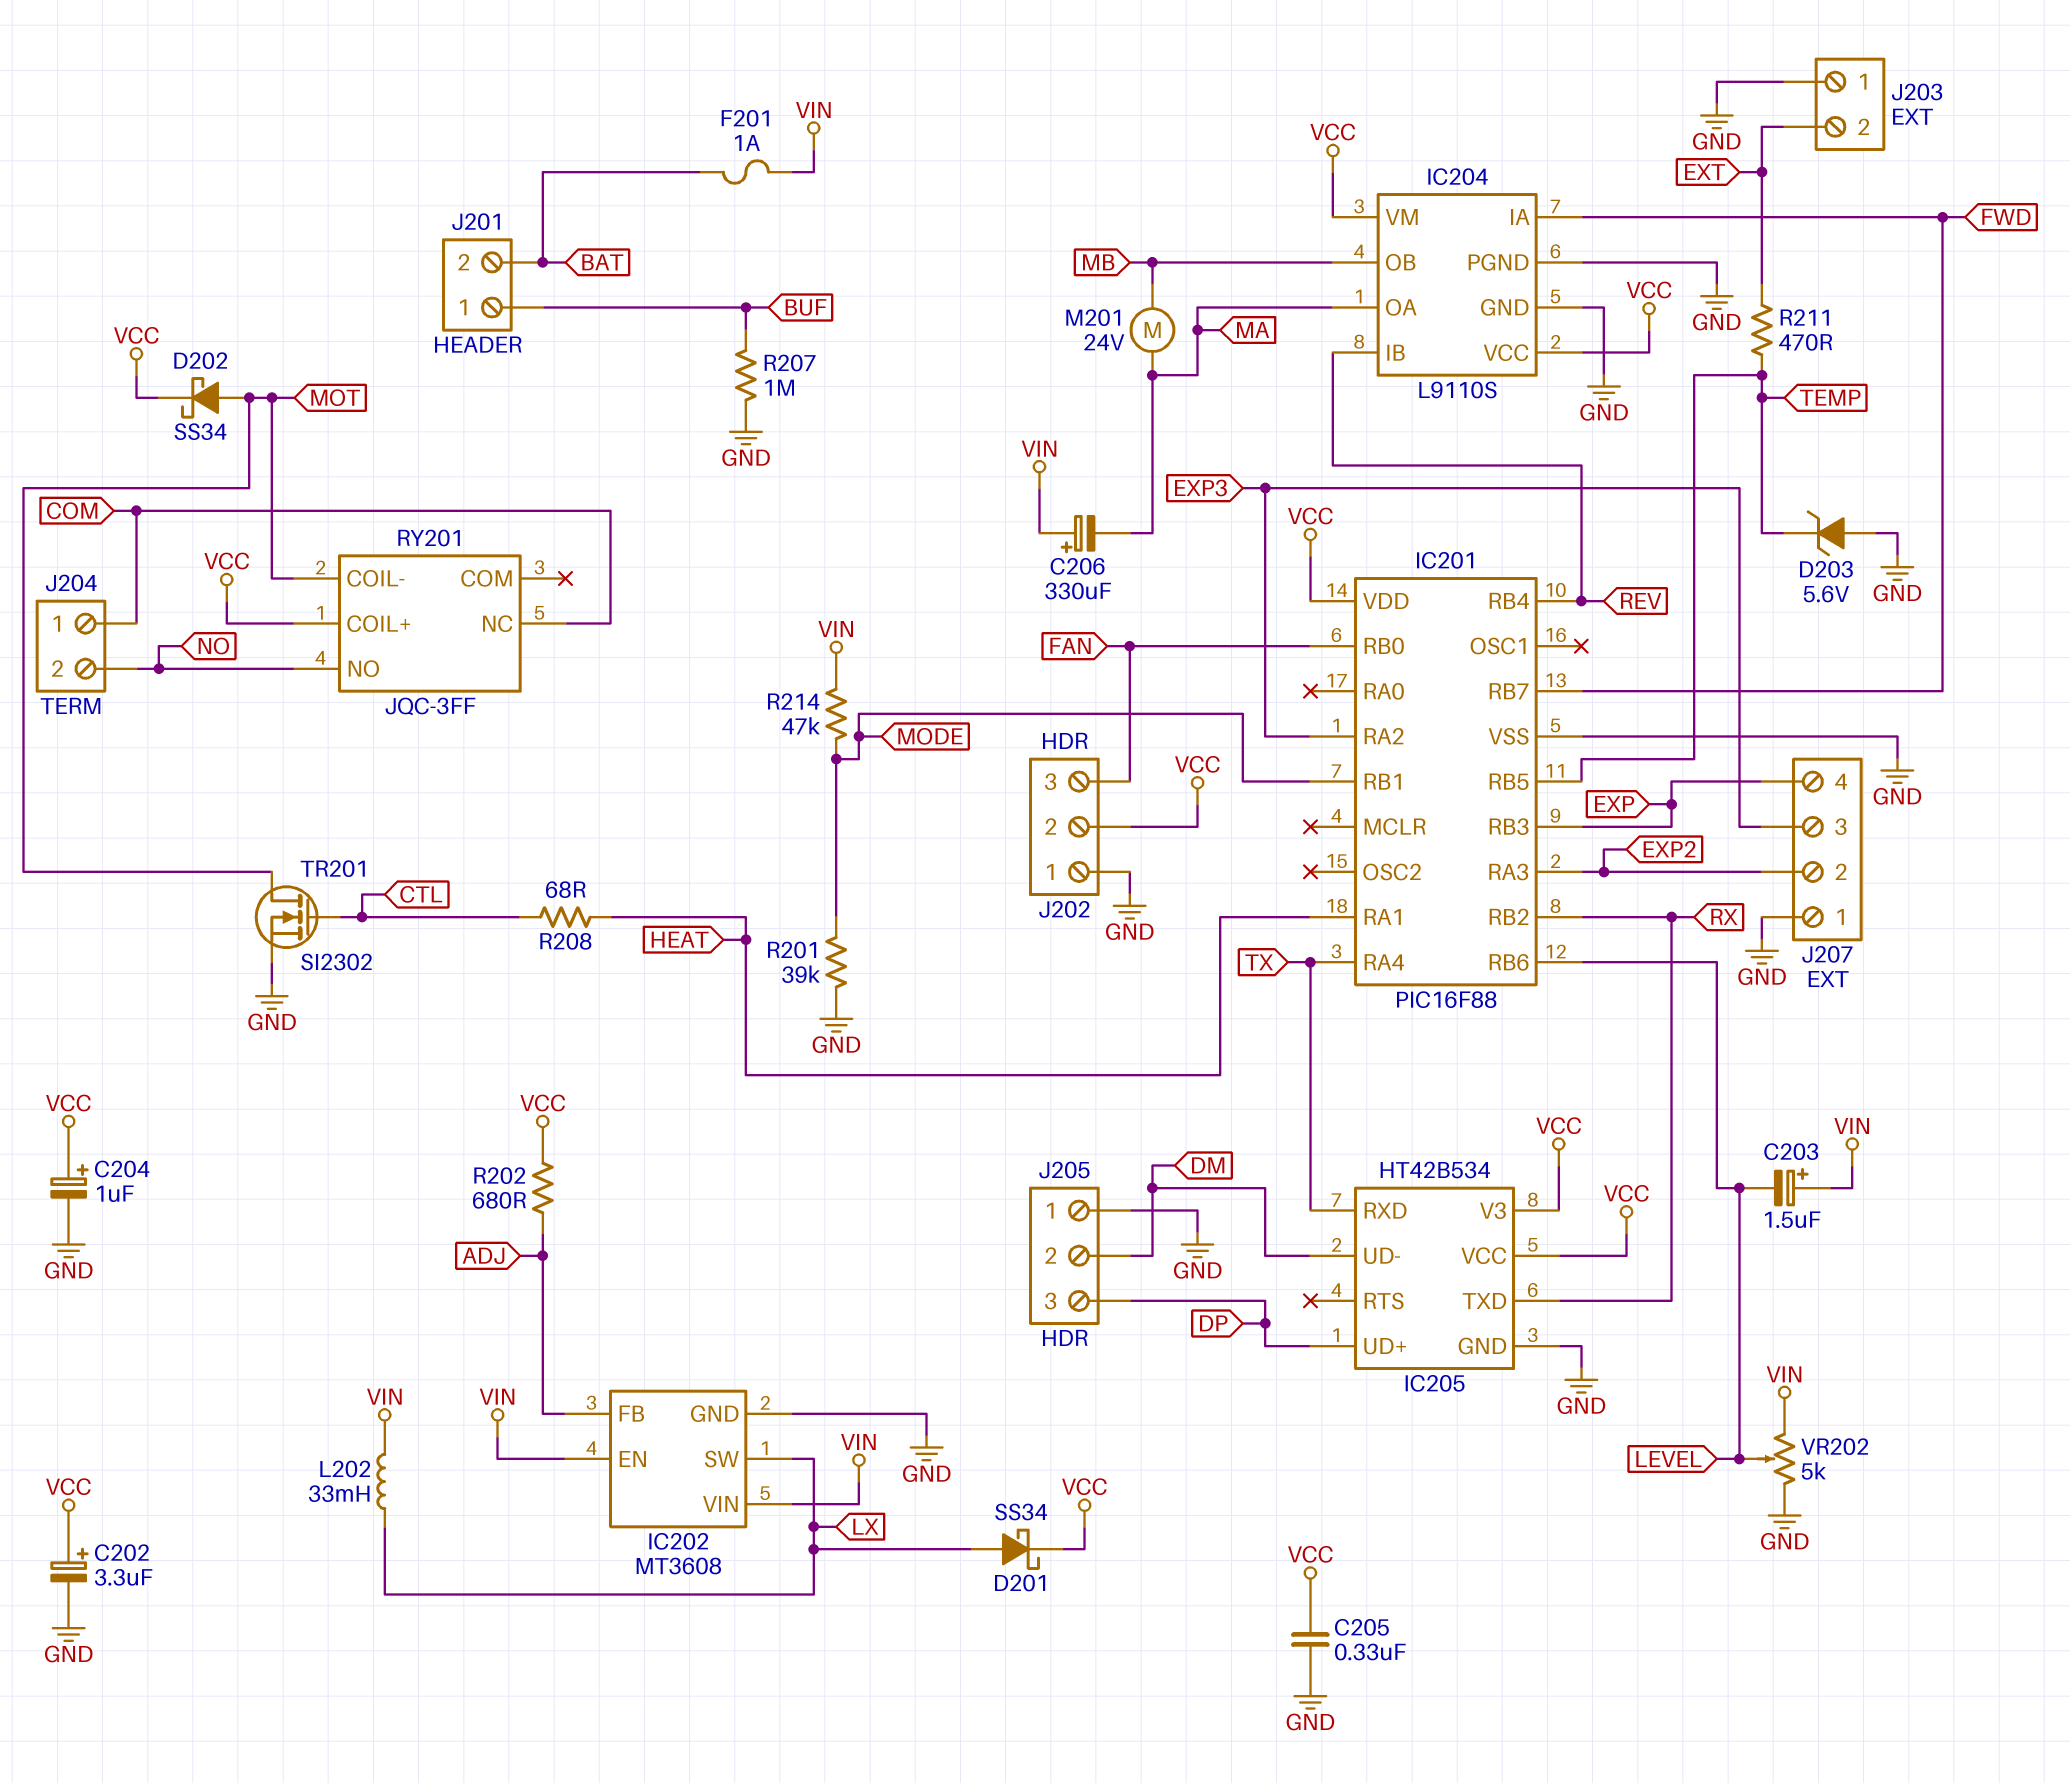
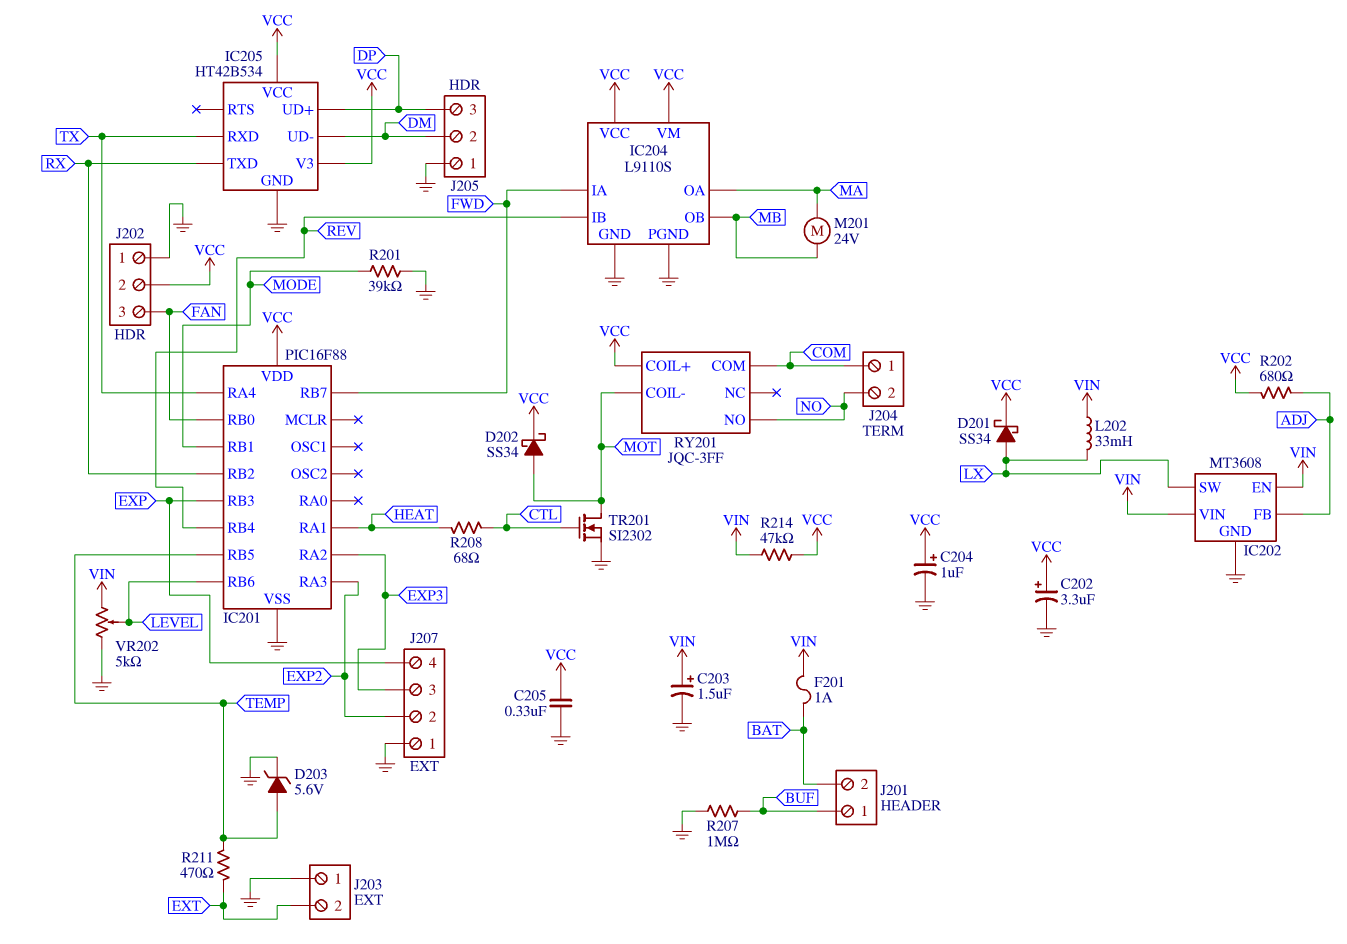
C203: 1.5uF (plus VIN, minus LEVEL) -> 1.5uF (plus VIN, minus GND)
C206: 330uF (plus VIN, minus MA) -> none
D203: zener 5.6V (A GND, K TEMP) -> zener 5.6V (A TEMP, K GND)
R214: 47k (MODE, VIN) -> 47k (VCC, VIN)
RY201 pin COM: none -> COM
RY201 pin NC: COM -> none

